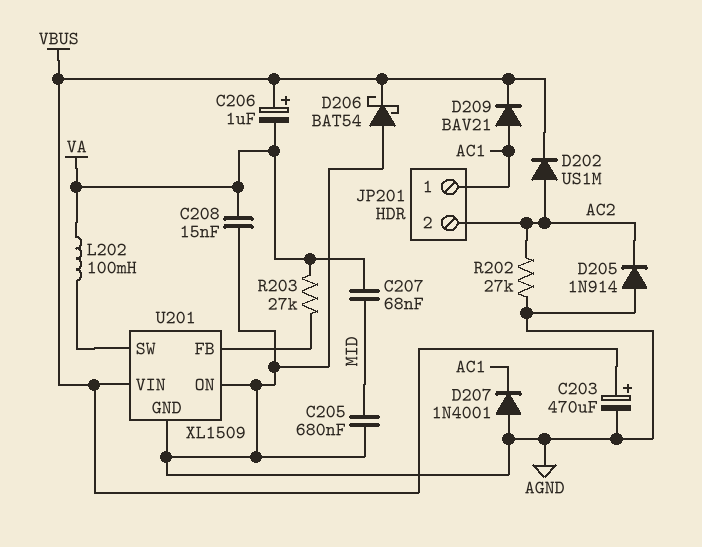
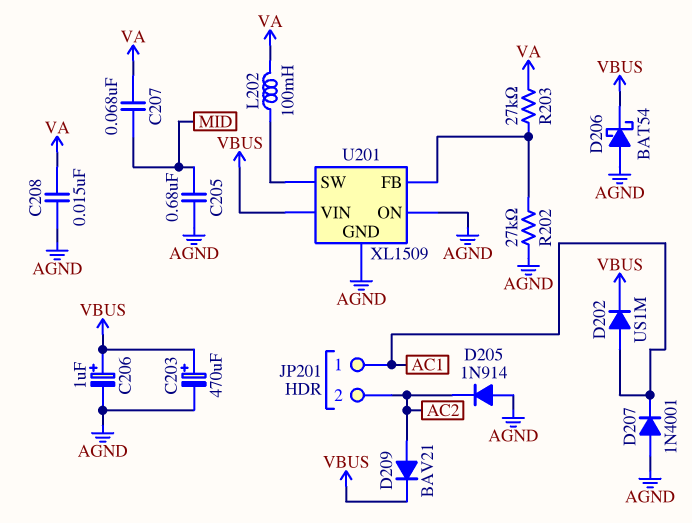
C206: 1uF (plus VBUS, minus VA) -> 1uF (plus VBUS, minus AGND)
D202: diode US1M (A AC2, K VBUS) -> diode US1M (A AC1, K VBUS)
D209: diode BAV21 (A AC1, K VBUS) -> diode BAV21 (A AC2, K VBUS)
R202: 27k (AC2, AGND) -> 27k (AGND, U201/FB)

